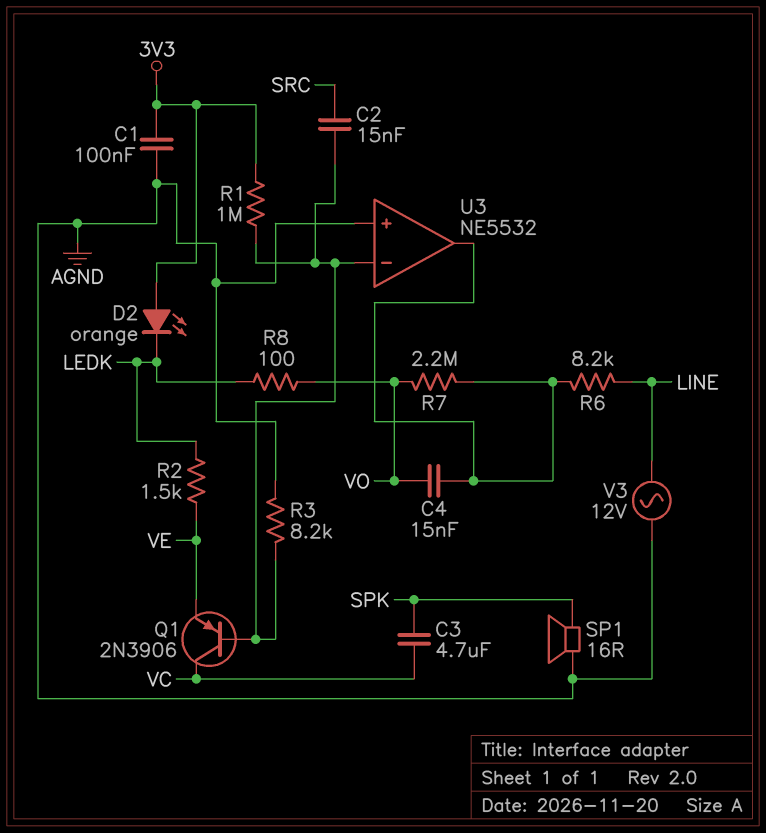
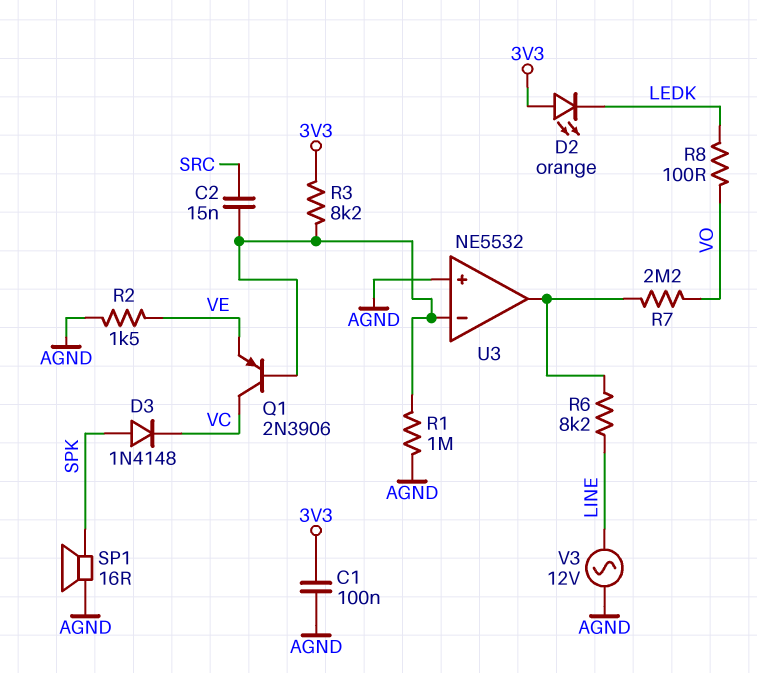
C3: 4.7uF (SPK, VC) -> none
C4: 15nF (U3/out, VO) -> none
D3: none -> diode 1N4148 (A SPK, K VC)
R1: 1M (3V3, U3/in-) -> 1M (AGND, U3/in-)
R2: 1.5k (LEDK, VE) -> 1.5k (AGND, VE)
R3: 8.2k (AGND, U3/in-) -> 8.2k (3V3, U3/in-)

